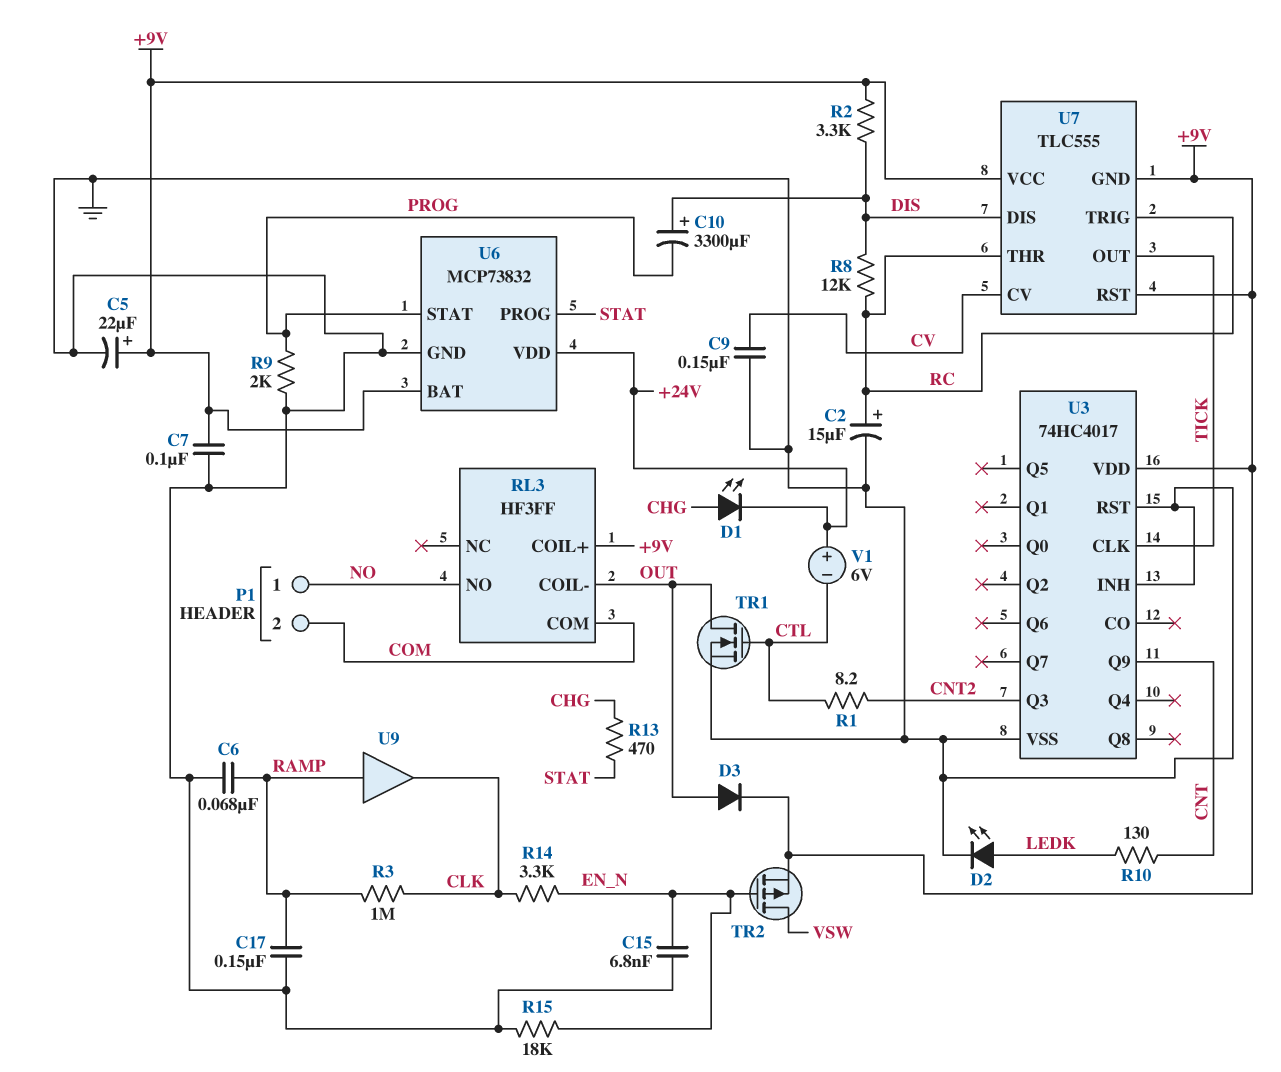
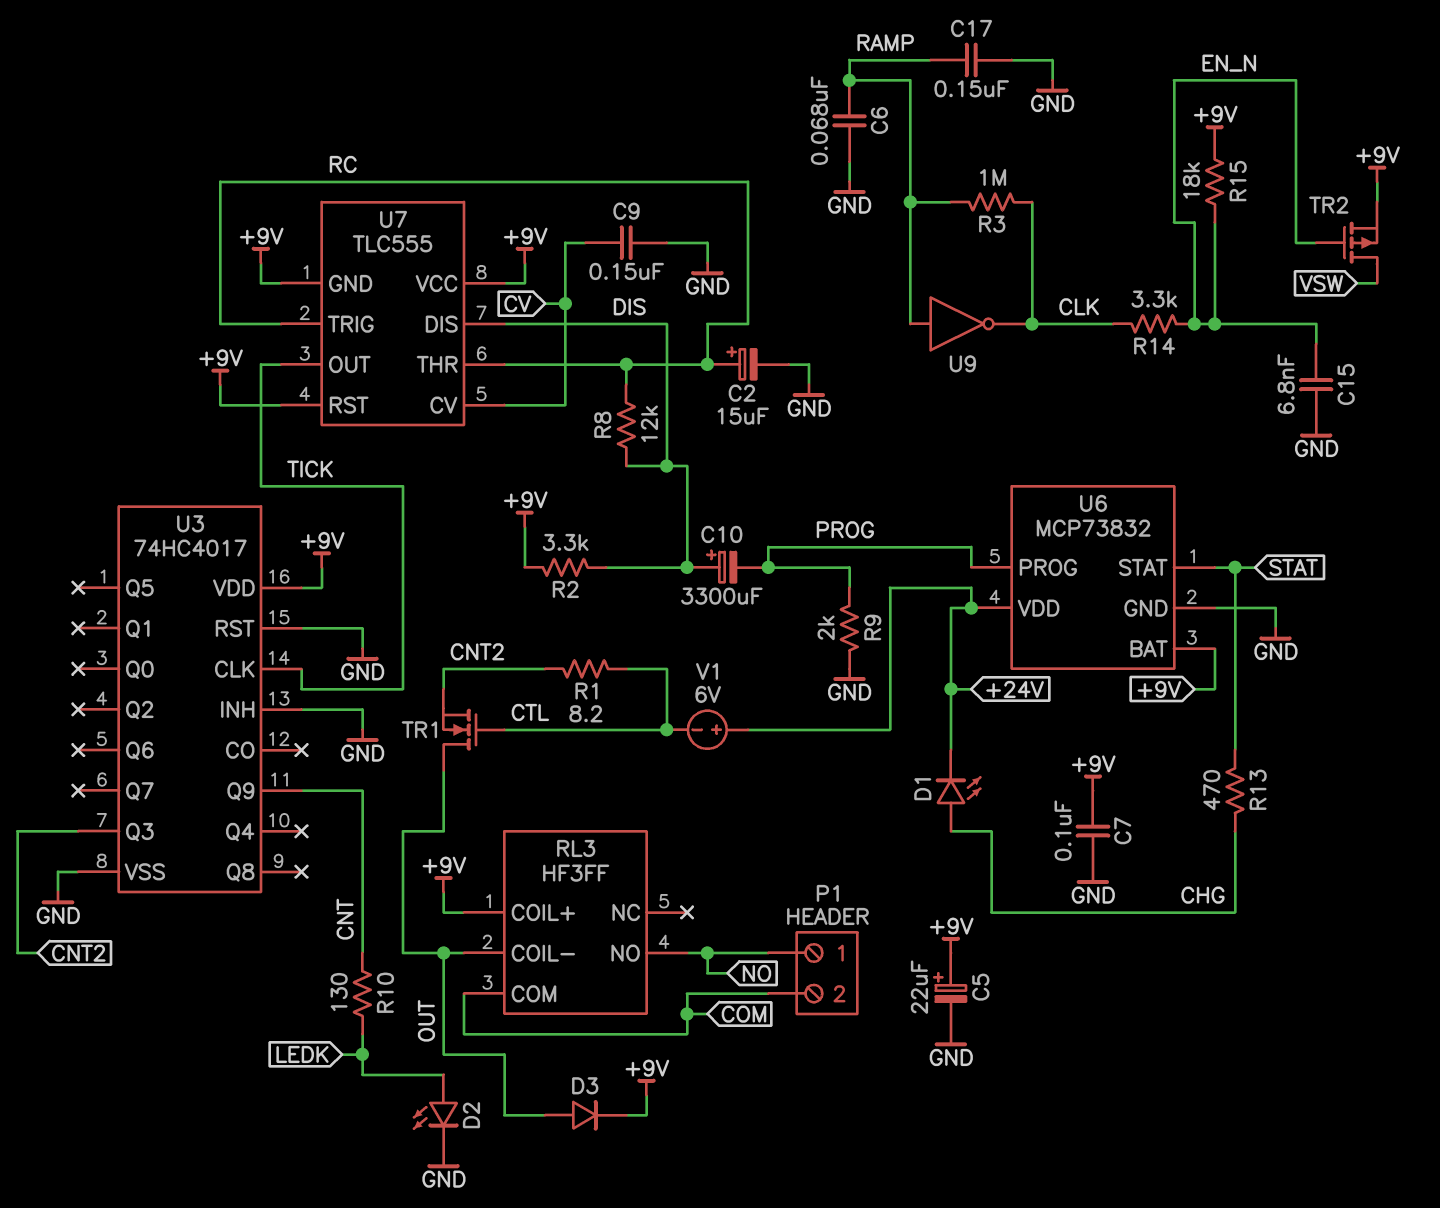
R15: 18k (EN_N, GND) -> 18k (+9V, EN_N)
TR1: NMOS (G CTL, D OUT, S GND) -> NMOS (G CTL, D OUT, S CNT2)
U6 pin PROG: STAT -> PROG
U6 pin STAT: PROG -> STAT
U9: buffer (in RAMP, out CLK) -> NOT (in RAMP, out CLK)

